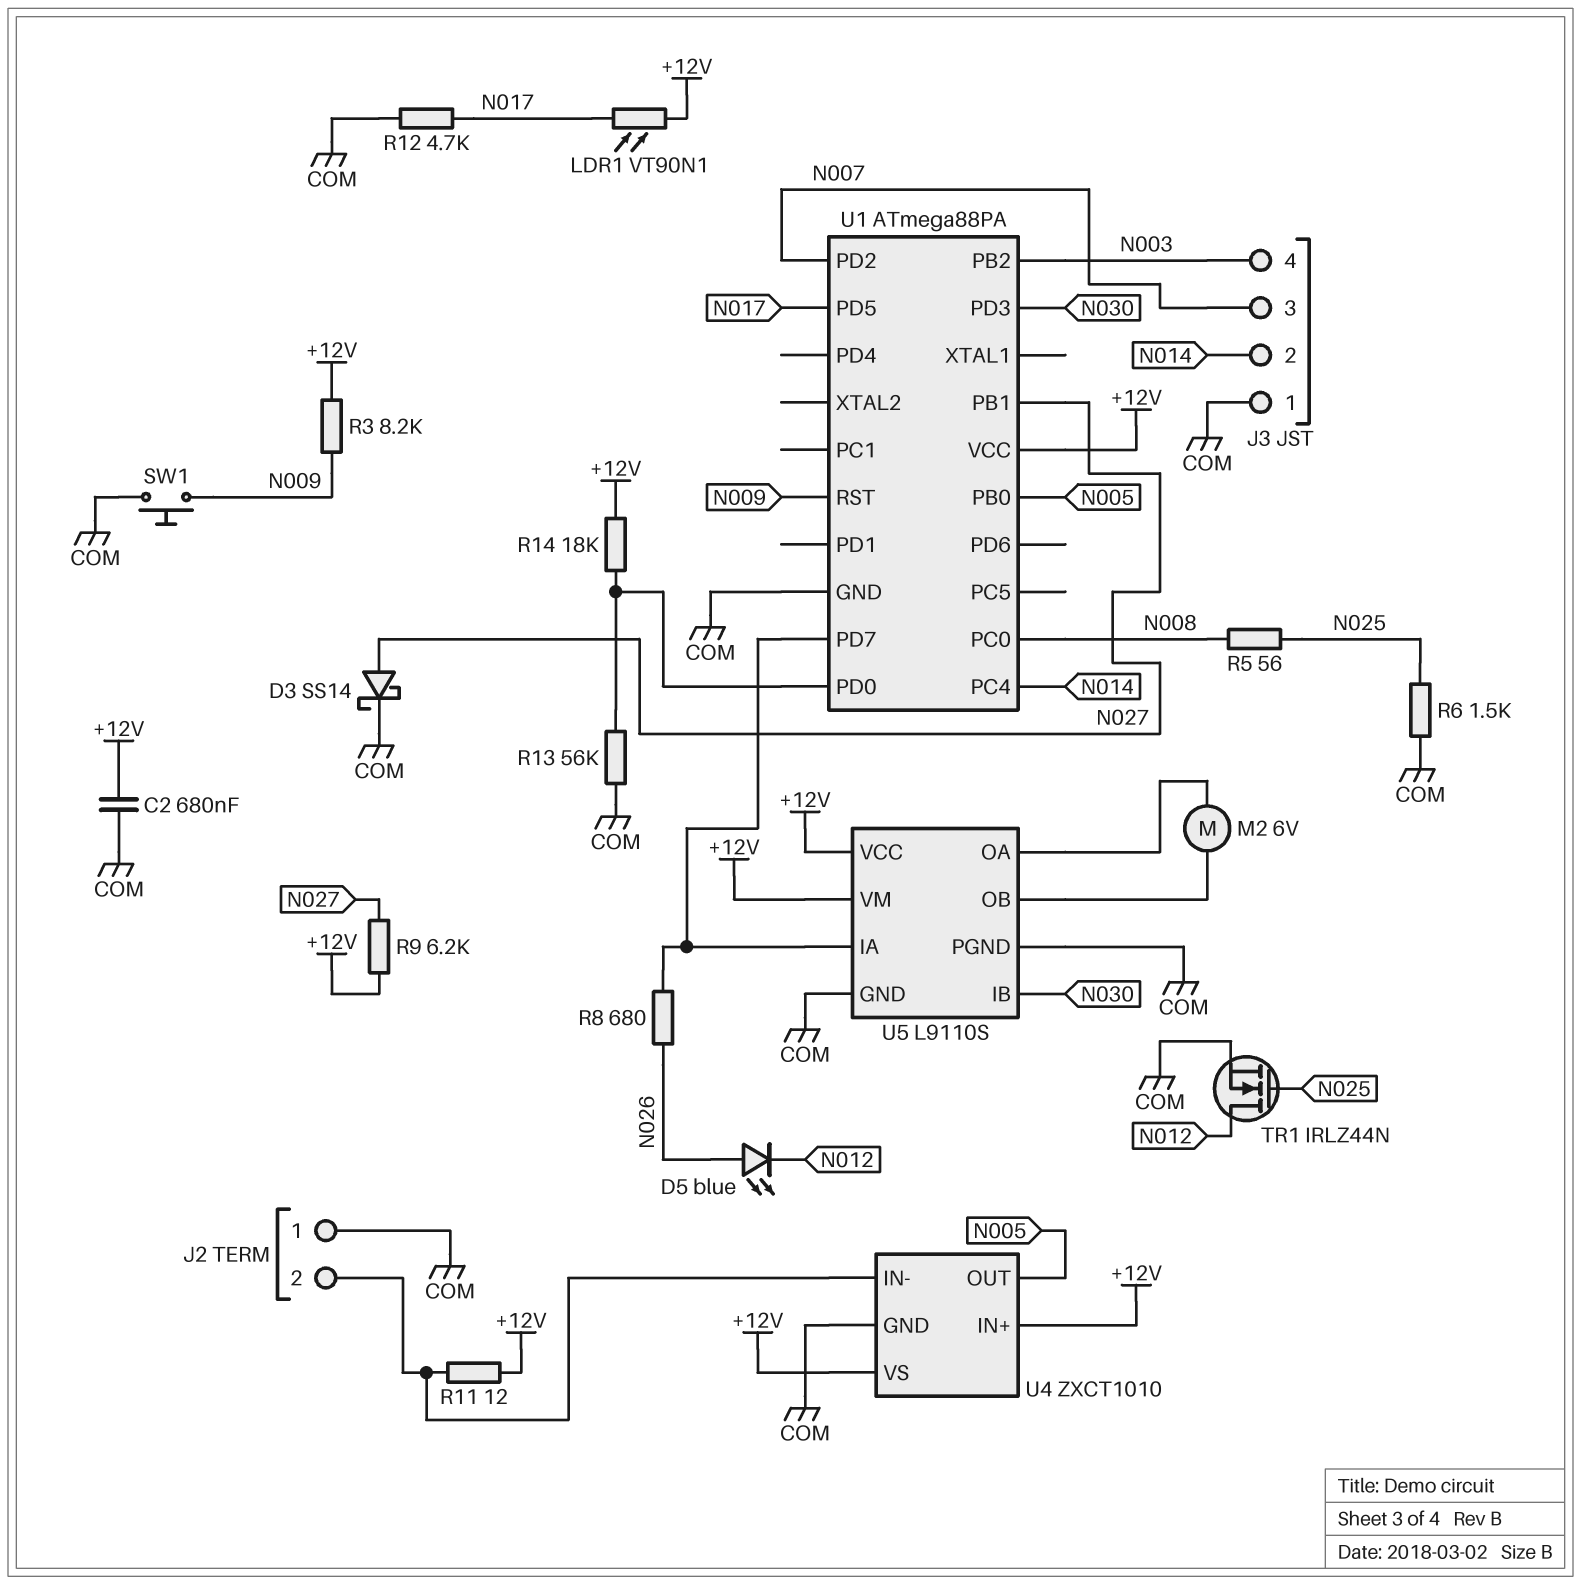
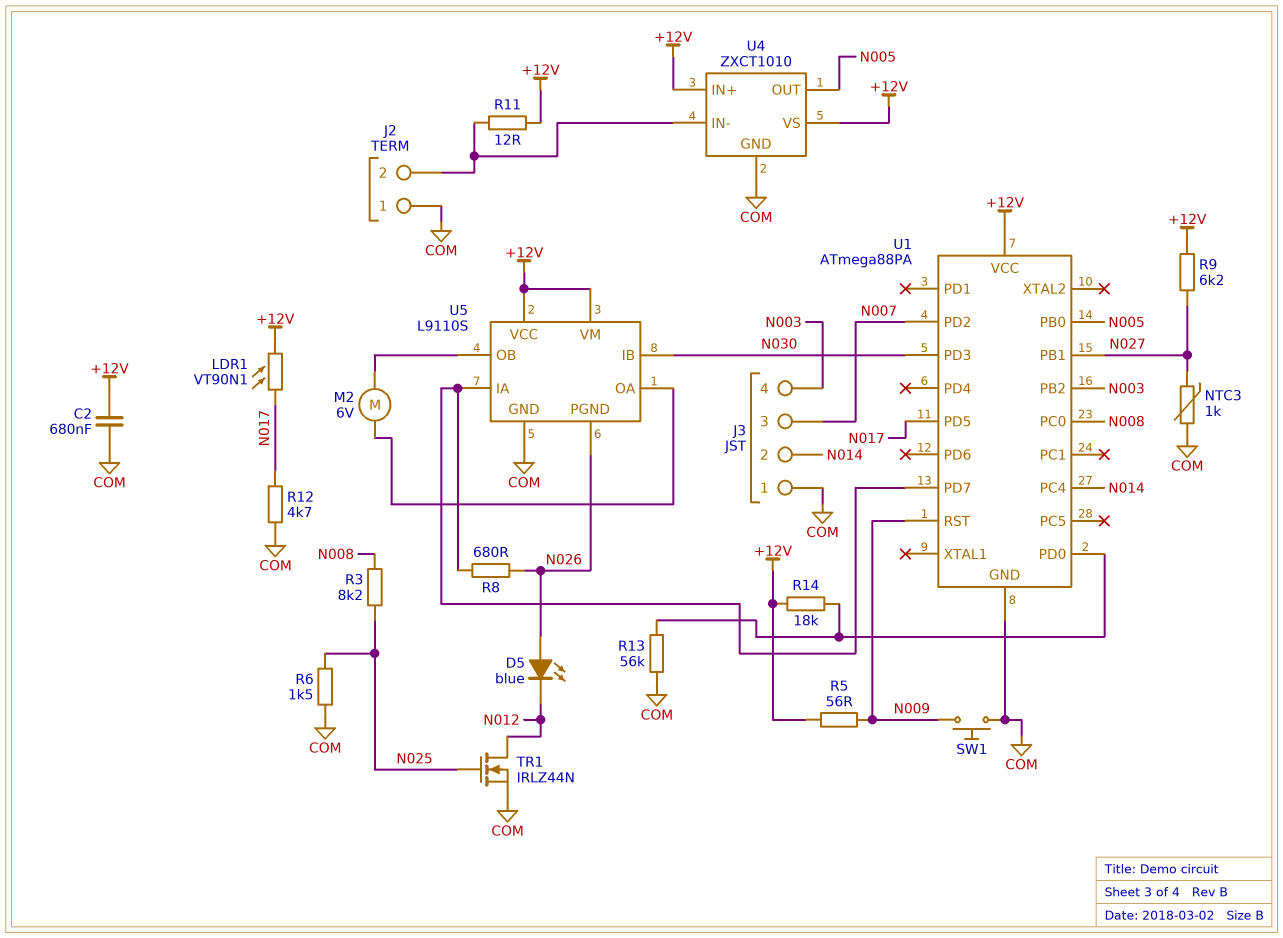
D3: schottky SS14 (A N027, K COM) -> none
NTC3: none -> 1k (COM, N027)
R3: 8.2k (+12V, N009) -> 8.2k (N008, N025)
R5: 56 (N008, N025) -> 56 (+12V, N009)
U5 pin PGND: COM -> N026

